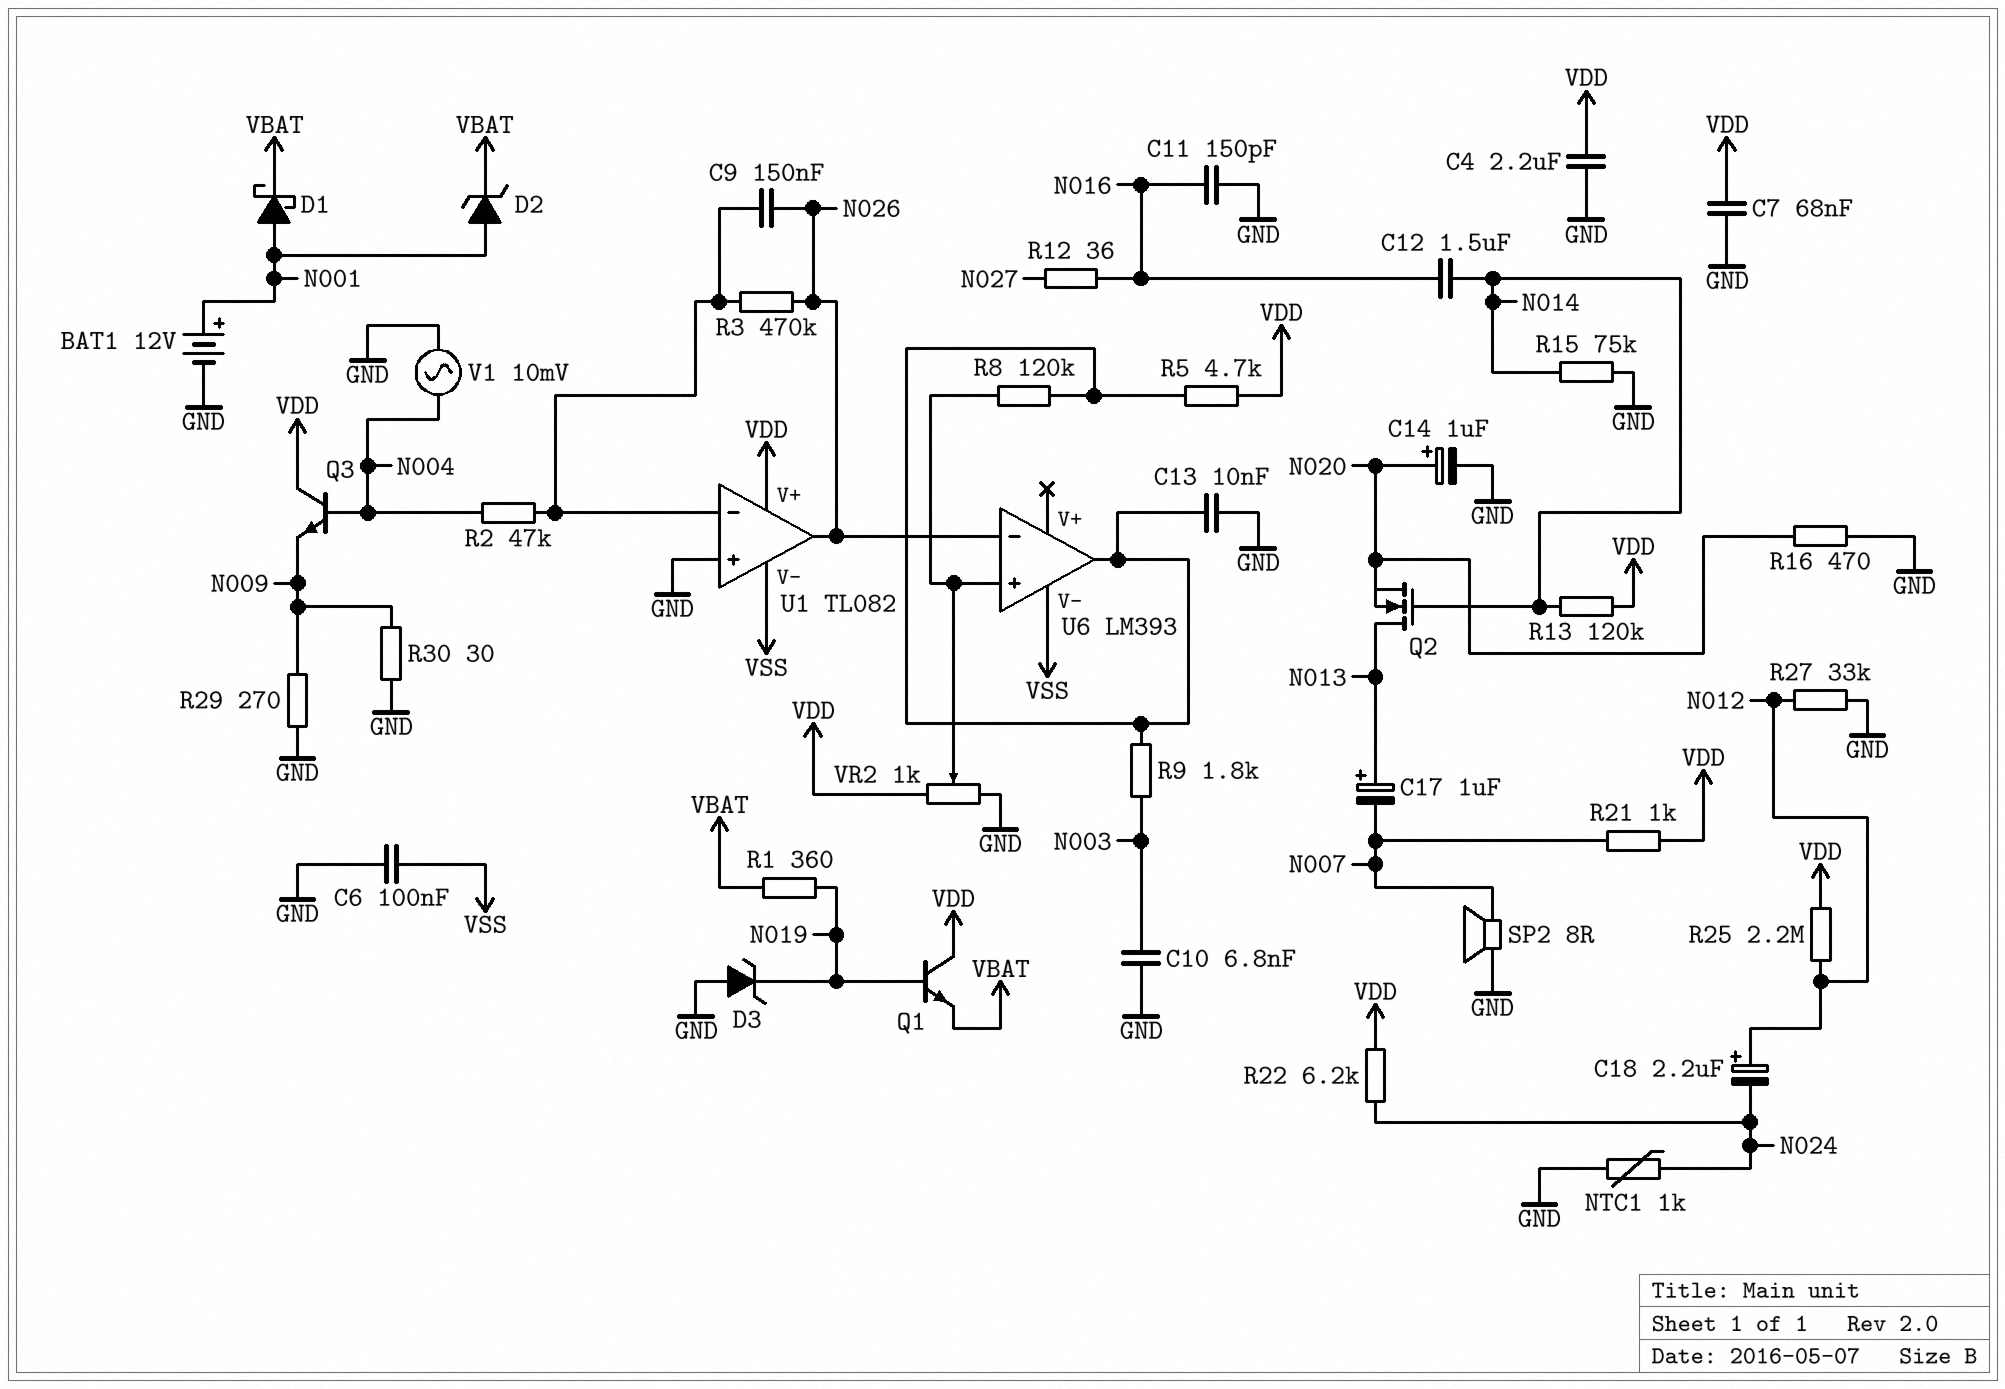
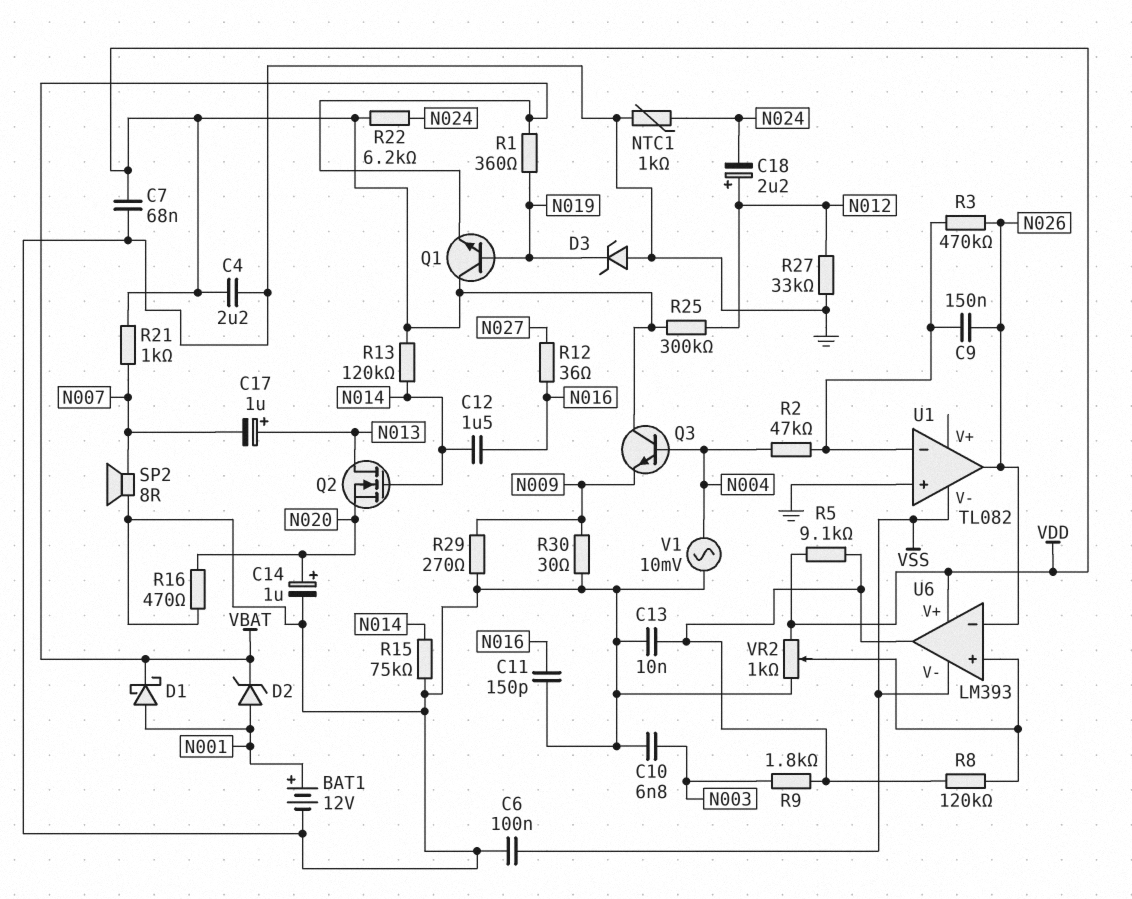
R5: 4.7k (U6/out, VDD) -> 9.1k (U6/out, VDD)
R25: 2.2M (N012, VDD) -> 300k (N012, VDD)
U1 pin V+: VDD -> none
U6 pin V+: none -> VDD

